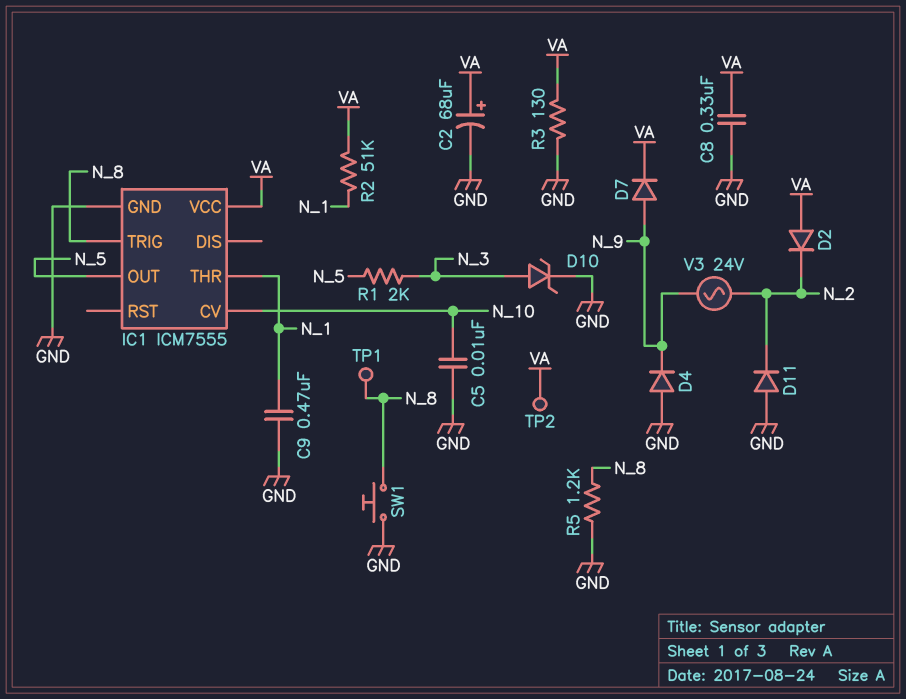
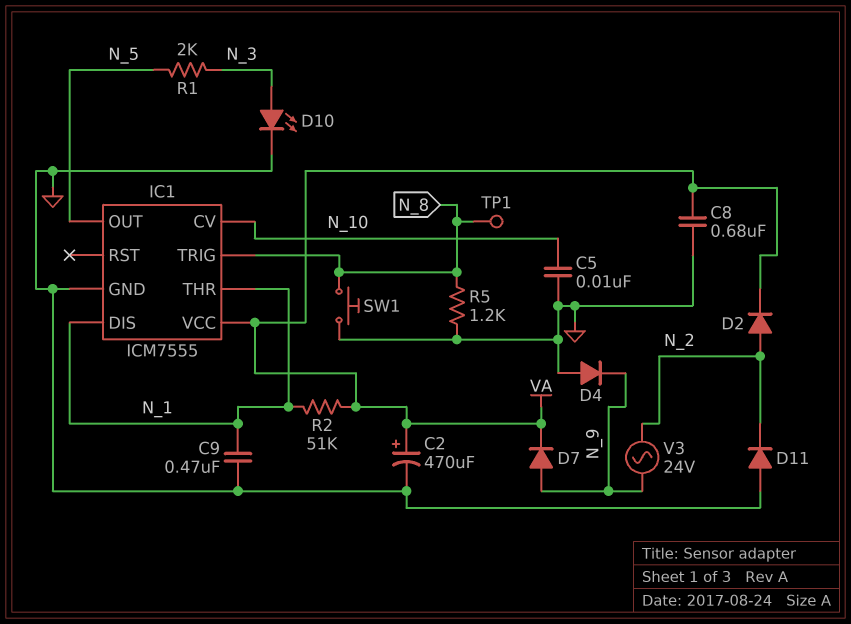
C2: 68uF (plus VA, minus GND) -> 470uF (plus VA, minus GND)
C8: 330nF (GND, VA) -> 680nF (GND, VA)
D2: diode (A VA, K N_2) -> diode (A N_2, K VA)
D10: zener (A N_3, K GND) -> LED (A N_3, K GND)
IC1 pin DIS: none -> N_1
R3: 130 (GND, VA) -> none
TP2: test point (VA) -> none

